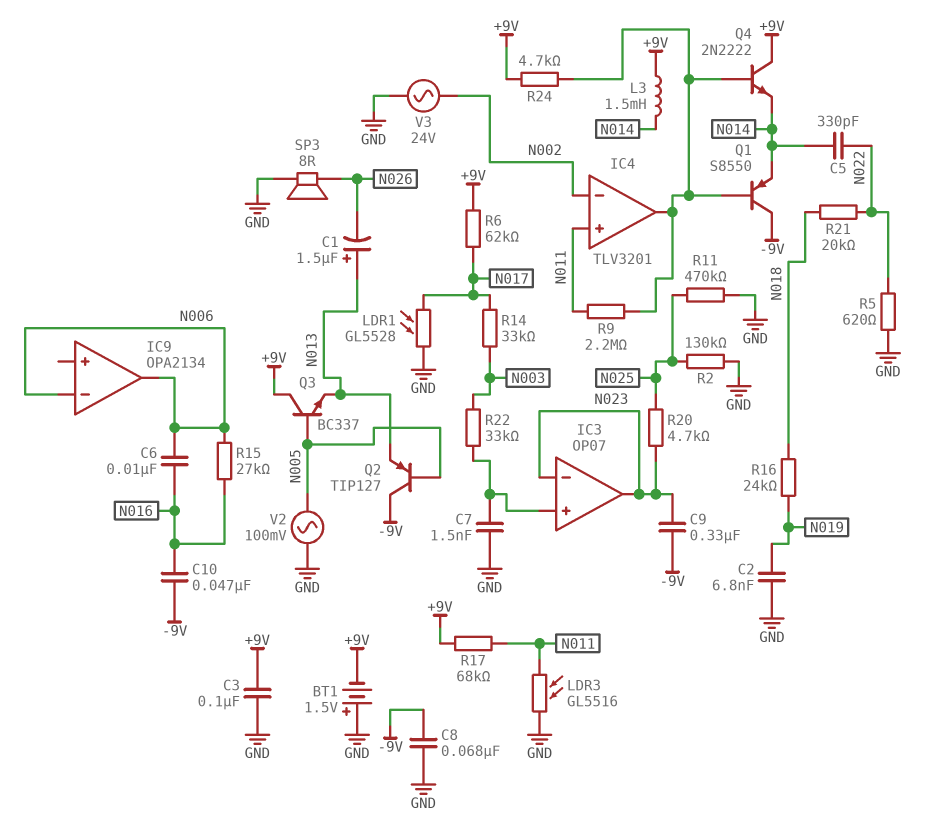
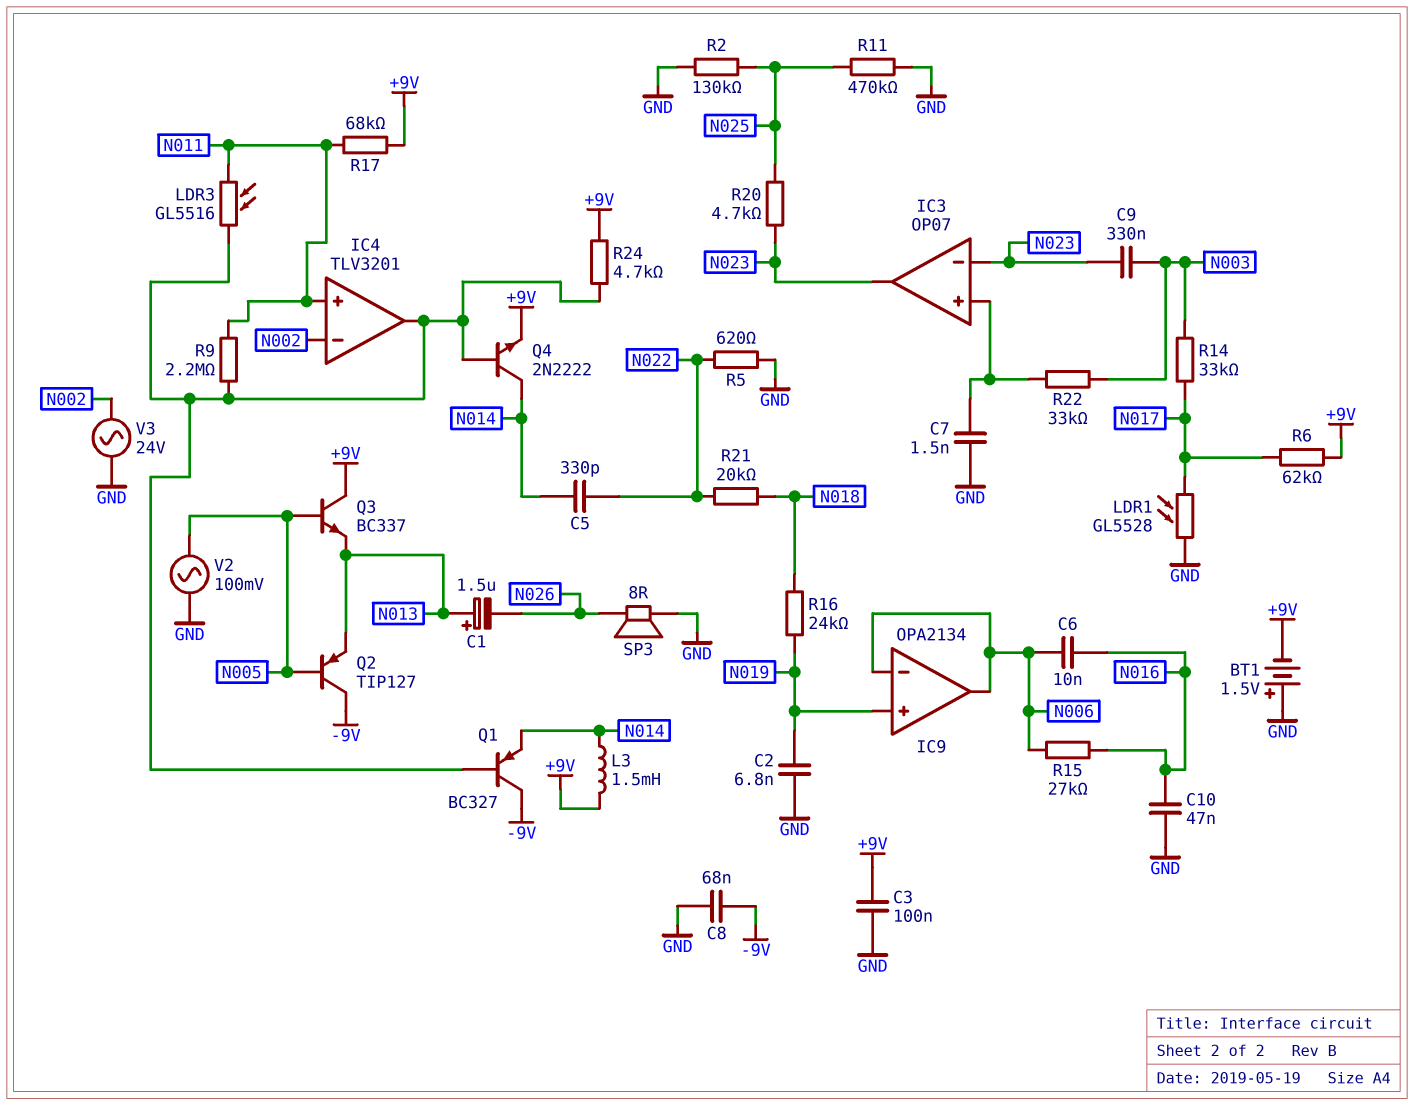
C9: 330nF (-9V, N023) -> 330nF (N003, N023)
C10: 47nF (-9V, N016) -> 47nF (GND, N016)
IC9 pin in+: none -> N019
LDR3: GL5516 (GND, N011) -> GL5516 (IC4/out, N011)
Q1: PNP S8550 (B IC4/out, C -9V, E N014) -> PNP BC327 (B IC4/out, C -9V, E N014)
Q4: NPN 2N2222 (B IC4/out, C +9V, E N014) -> NPN 2N2222 (B IC4/out, C N014, E +9V)

